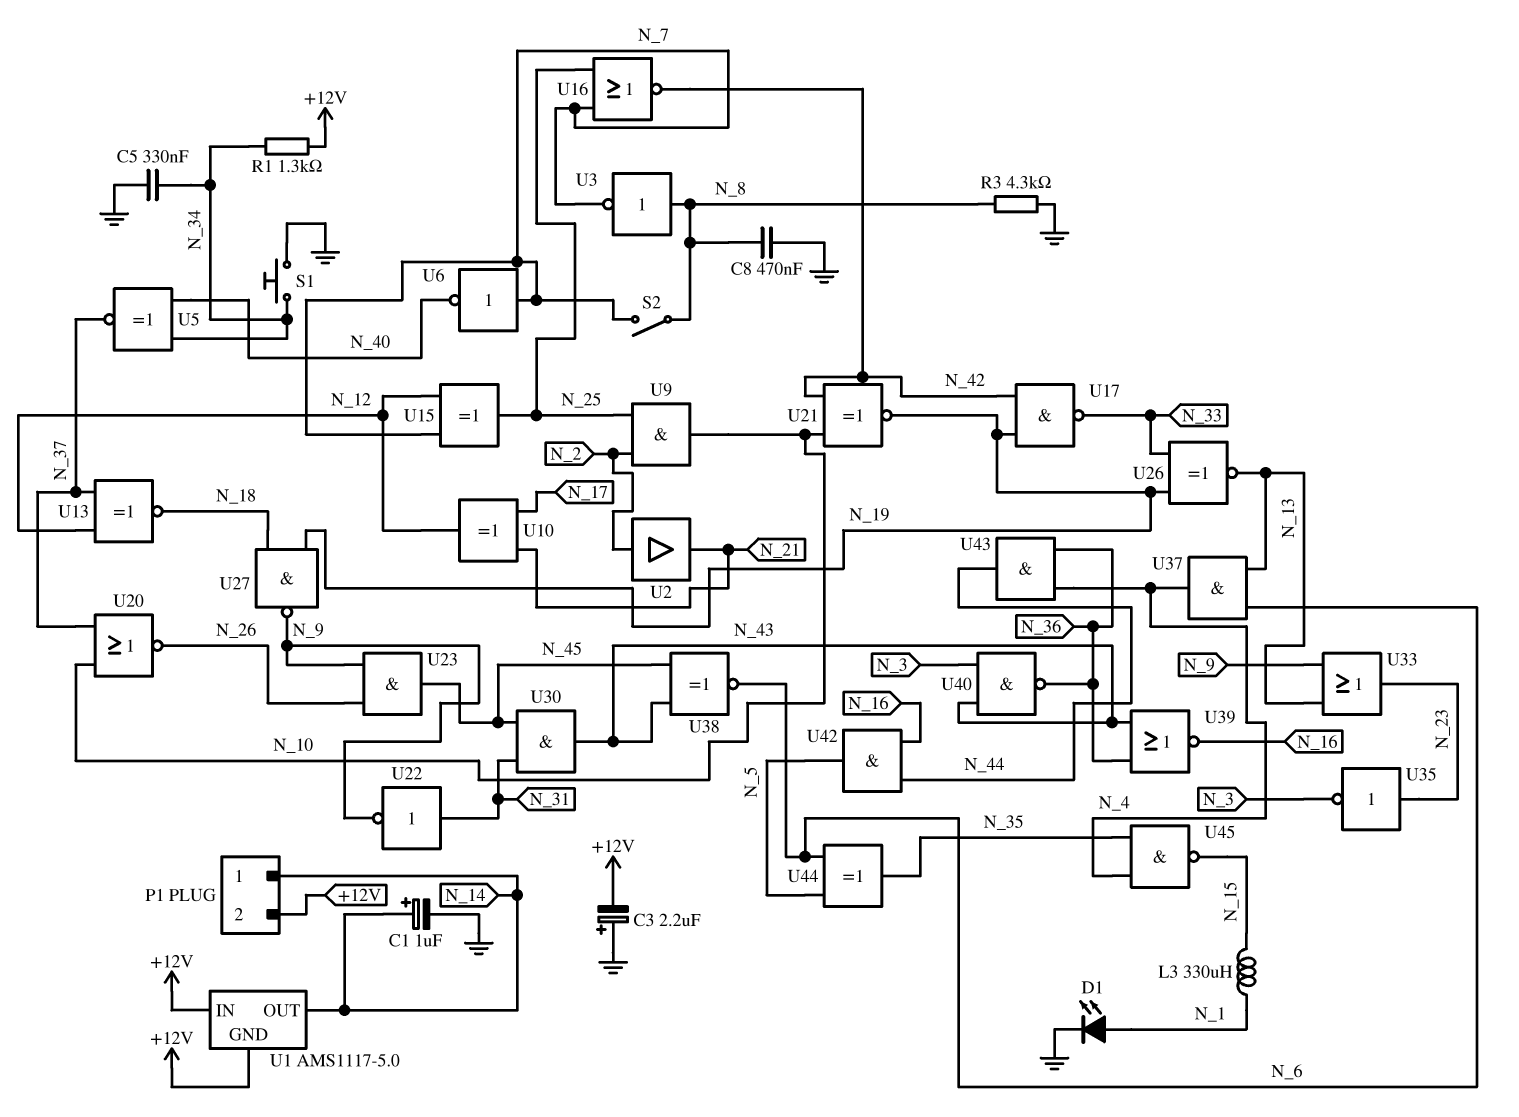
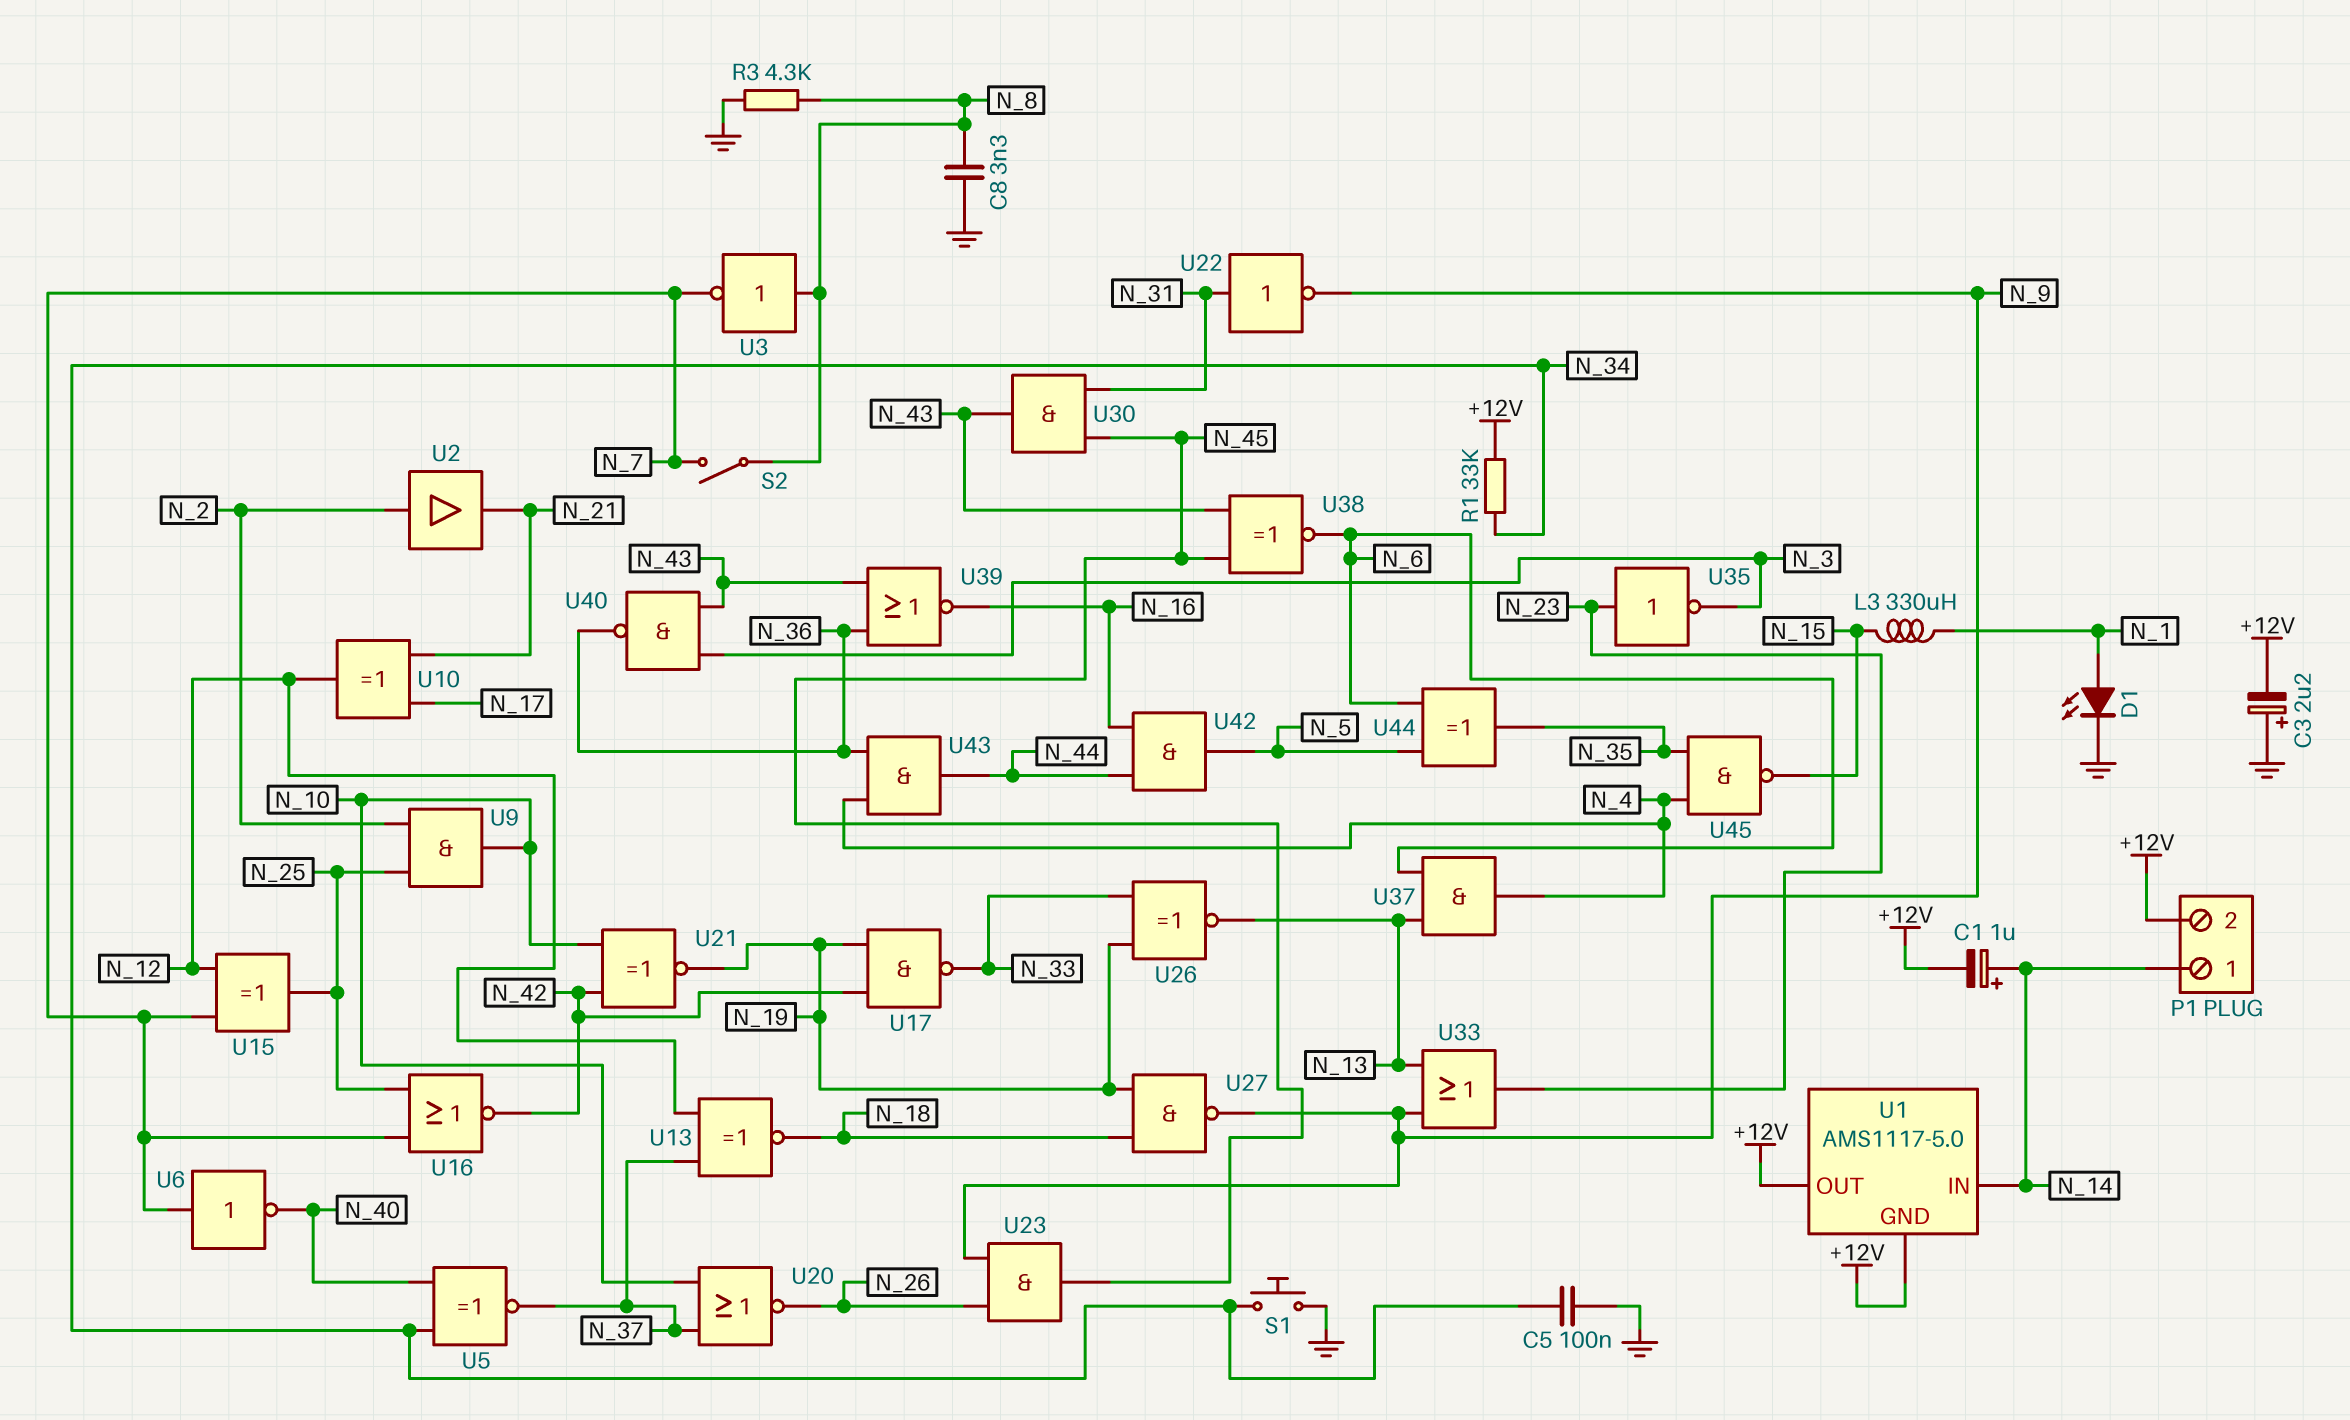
C1: 1uF (plus N_14, minus GND) -> 1uF (plus N_14, minus +12V)
C5: 330nF (GND, N_34) -> 100nF (GND, N_34)
C8: 470nF (GND, N_8) -> 3.3nF (GND, N_8)
R1: 1.3k (+12V, N_34) -> 33k (+12V, N_34)
U1 pin IN: +12V -> N_14
U1 pin OUT: N_14 -> +12V

